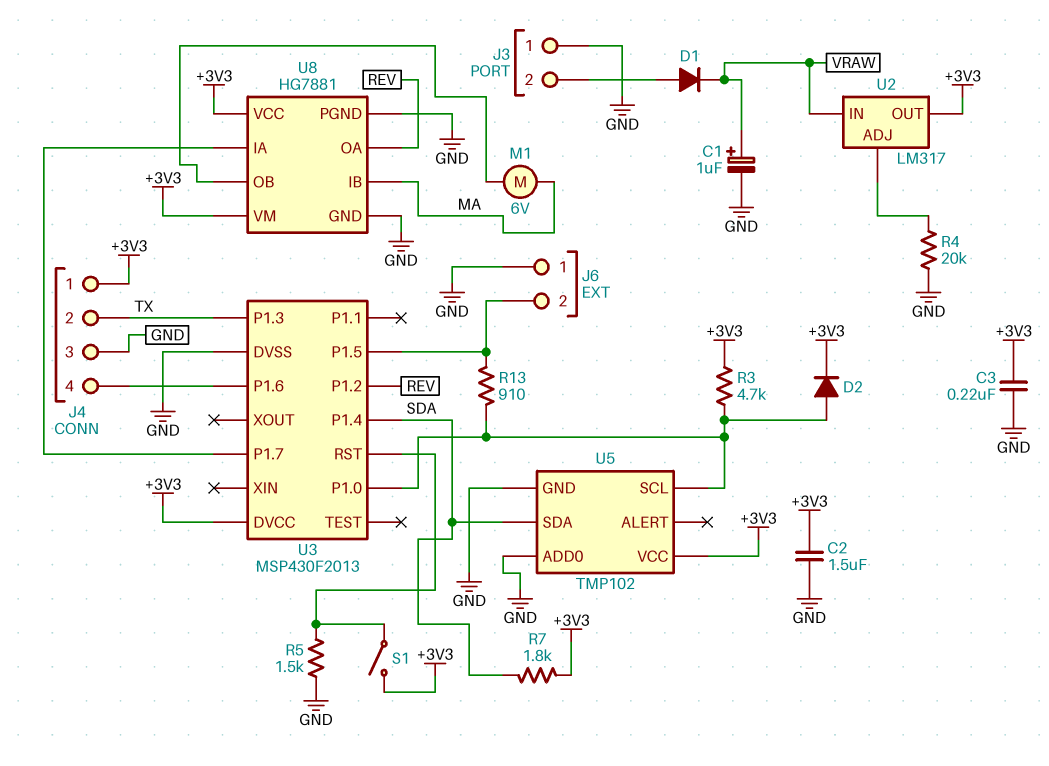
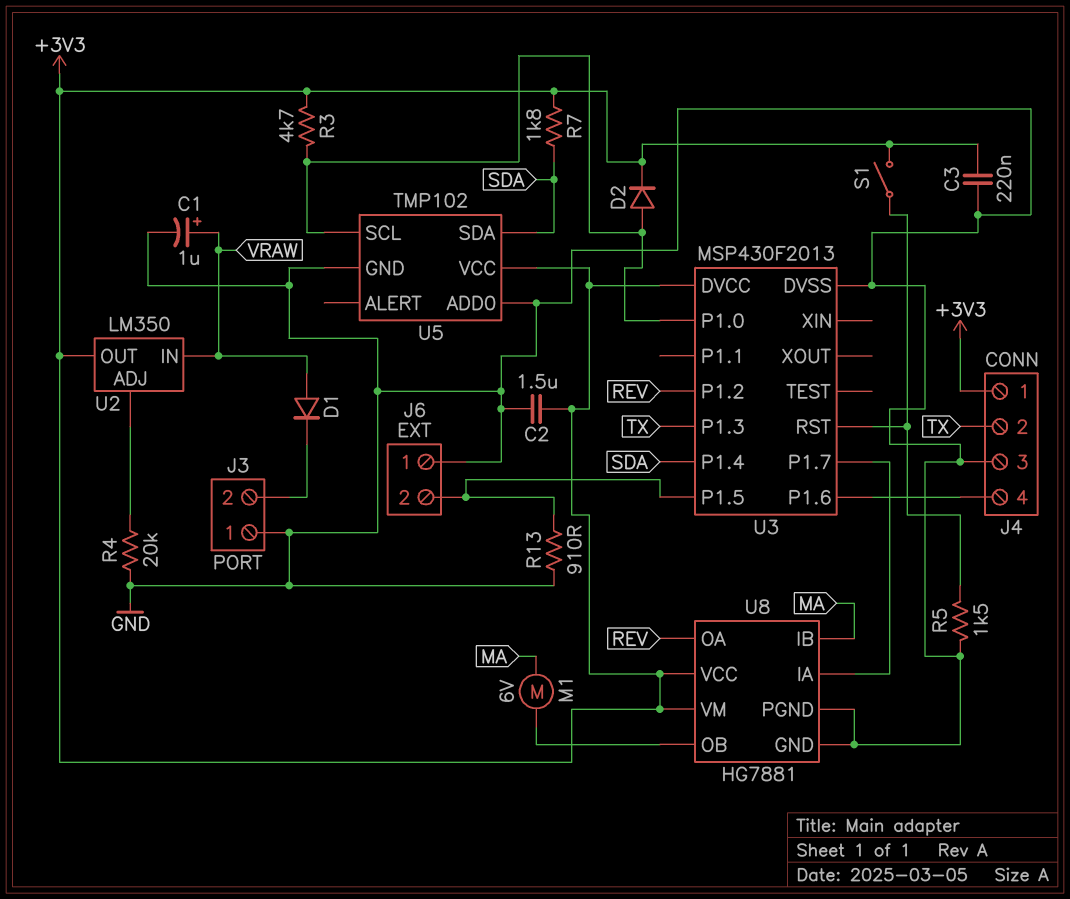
D1: diode (A J3/2, K VRAW) -> diode (A VRAW, K J3/2)
R13: 910 (J6/2, U3/P1.0) -> 910 (GND, J6/2)
U2: LM317 -> LM350

